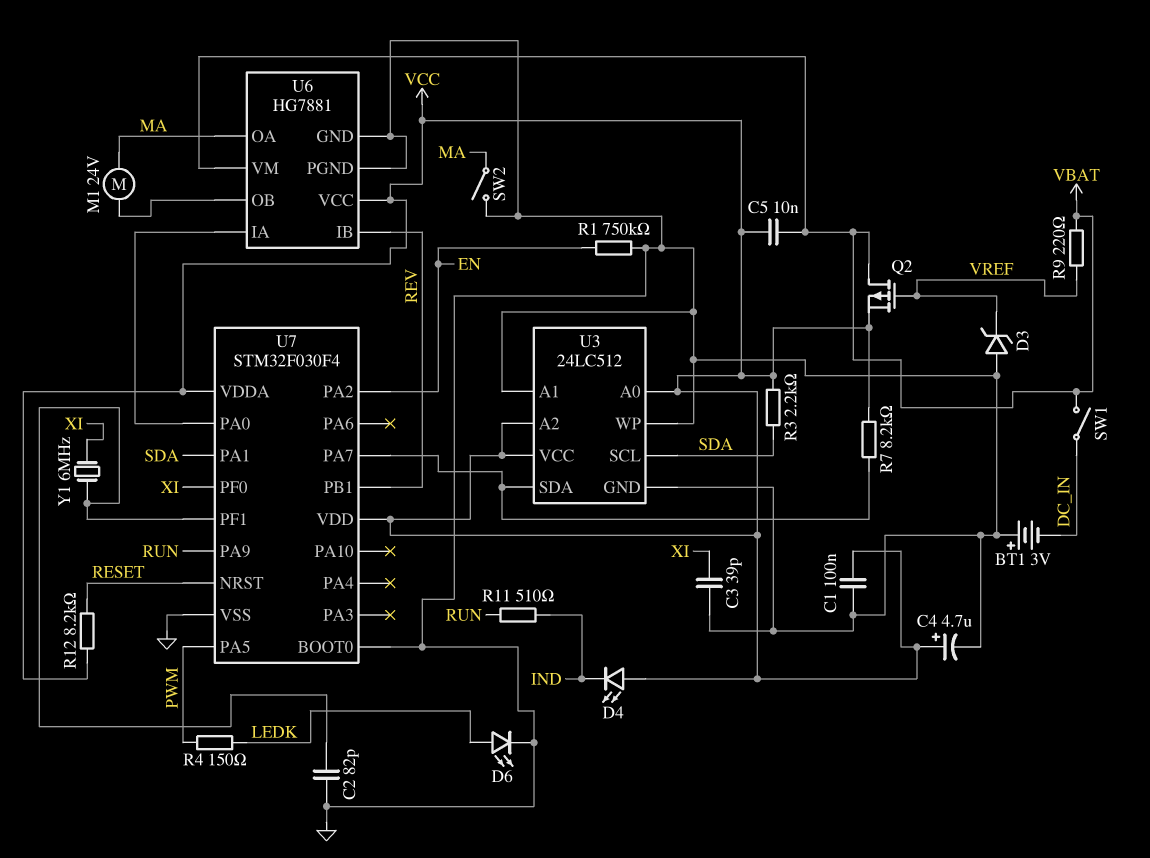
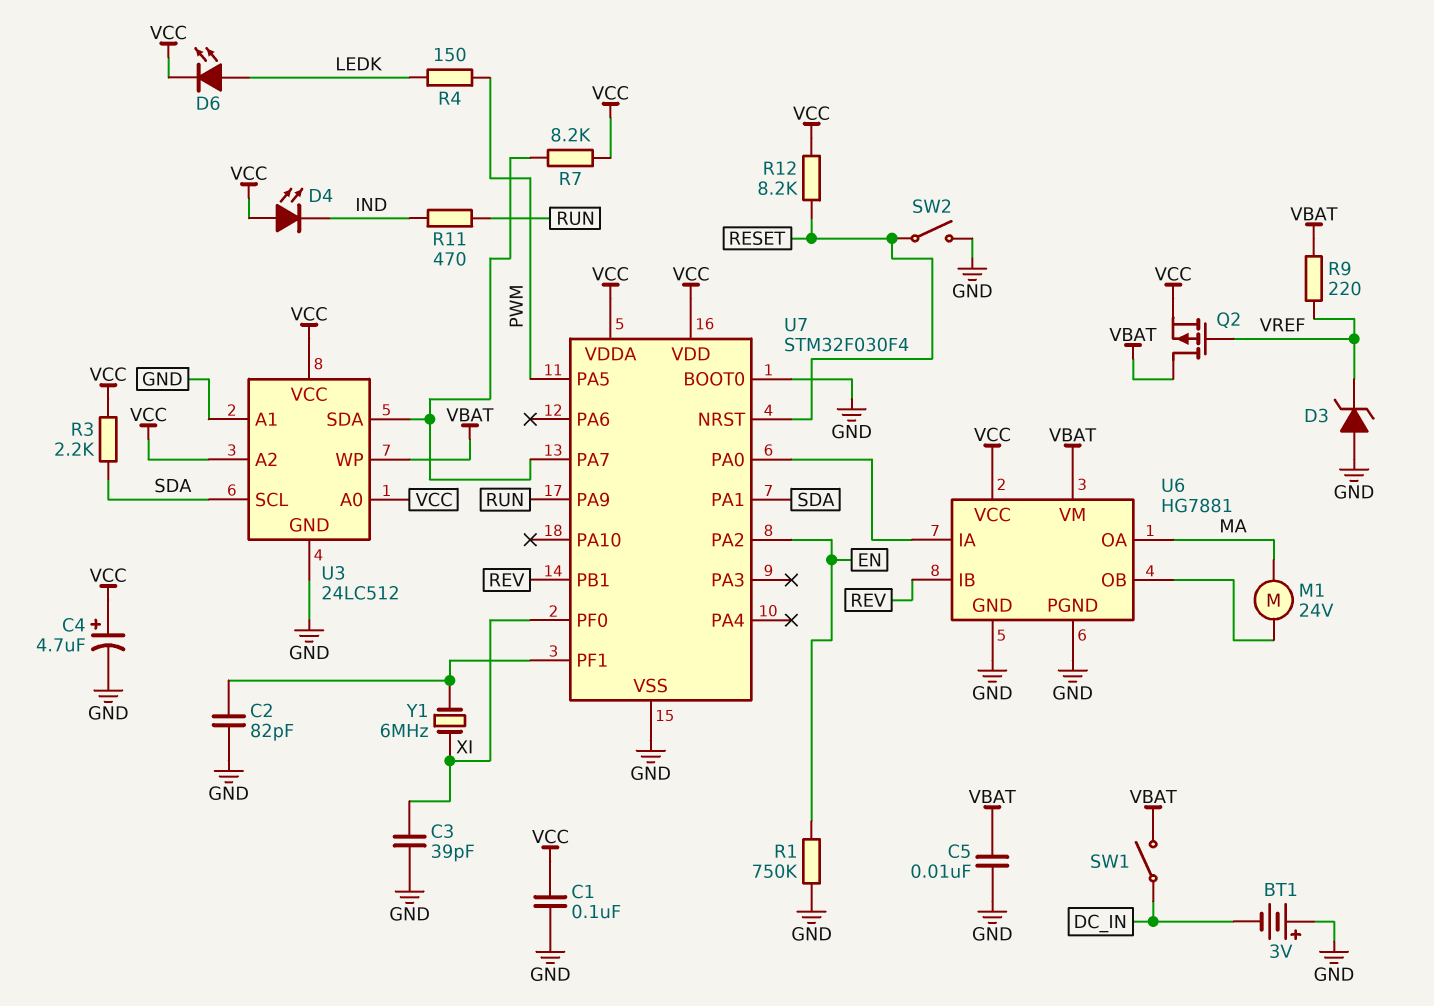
C5: 10nF (VBAT, VCC) -> 10nF (GND, VBAT)
D6: LED (A LEDK, K GND) -> LED (A LEDK, K VCC)
R11: 510 (IND, RUN) -> 470 (IND, RUN)
SW2: switch (GND, MA) -> switch (GND, RESET)
U3 pin WP: GND -> VBAT

